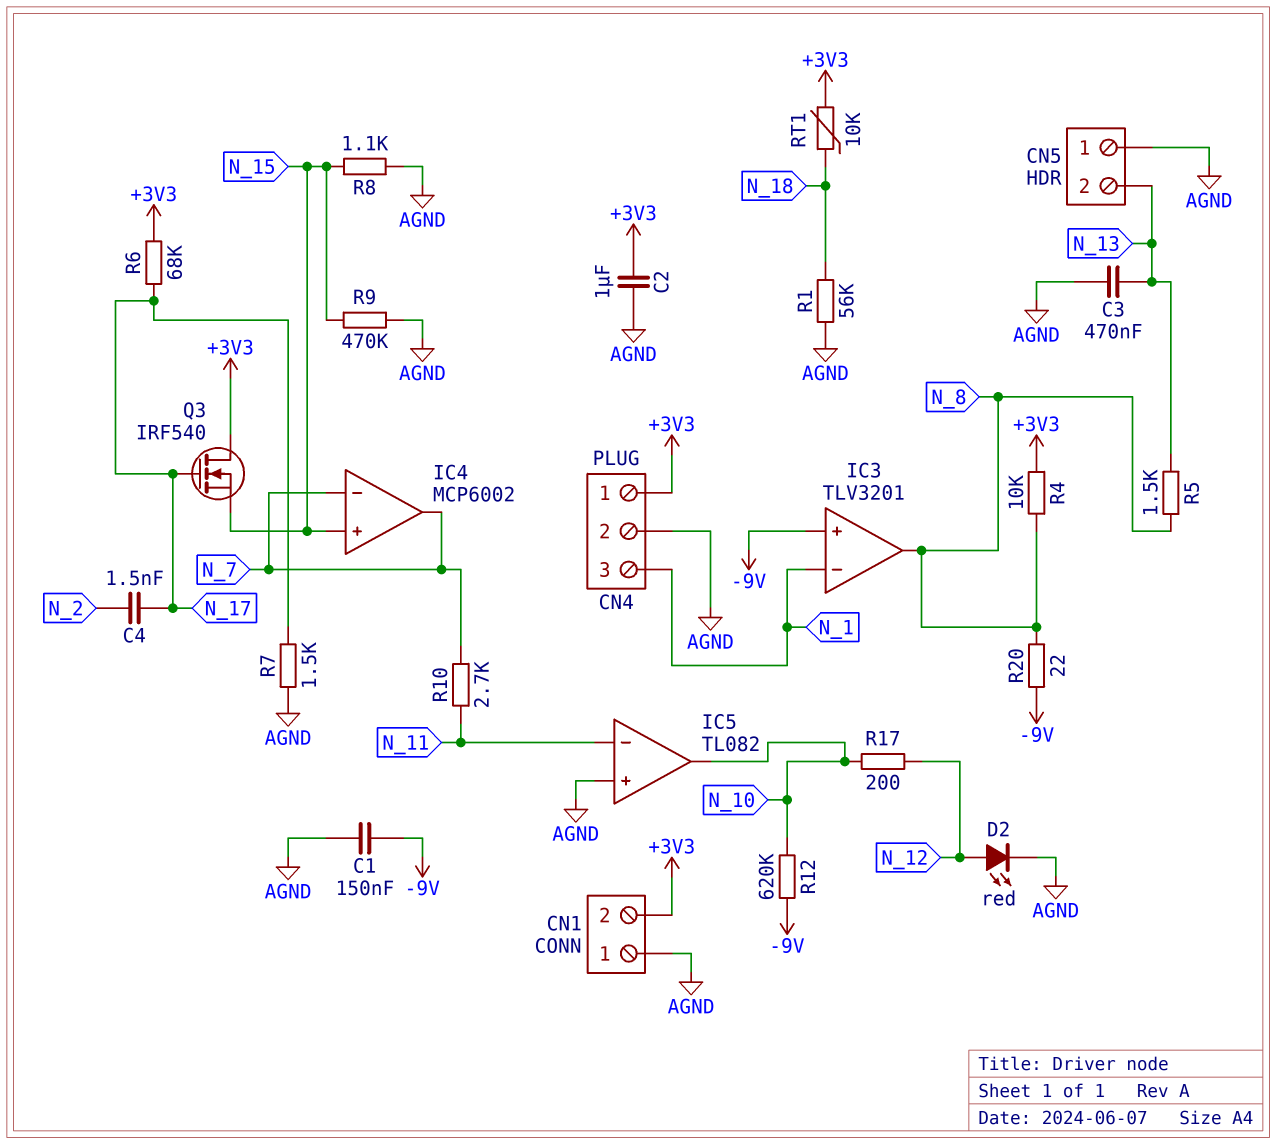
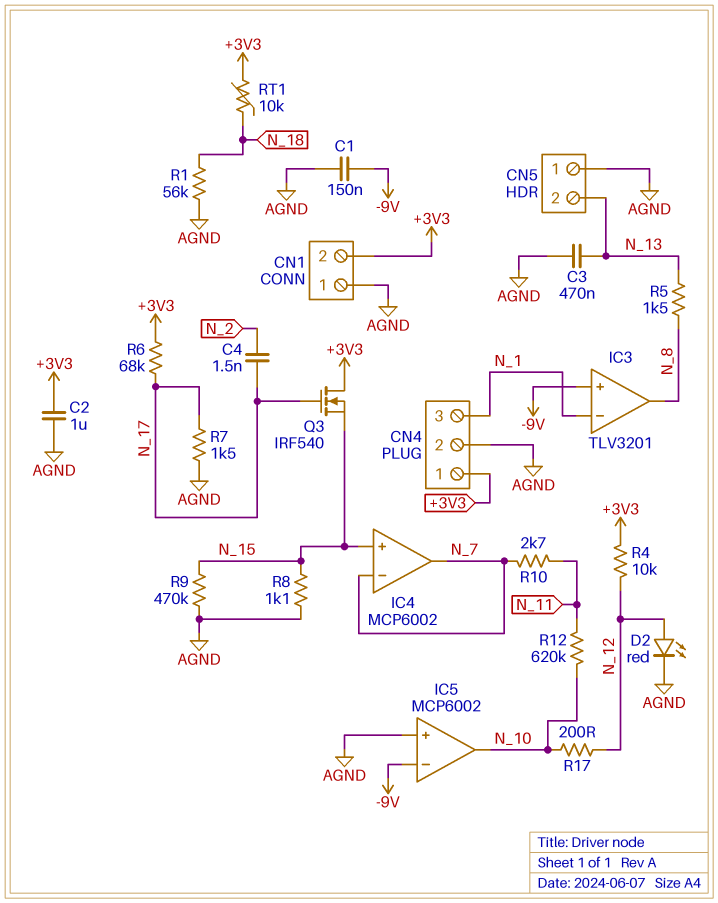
IC5: TL082 -> MCP6002
IC5 pin in-: N_11 -> -9V
R4: 10k (+3V3, N_8) -> 10k (+3V3, N_12)
R12: 620k (-9V, N_10) -> 620k (N_10, N_11)
R20: 22 (-9V, N_8) -> none

